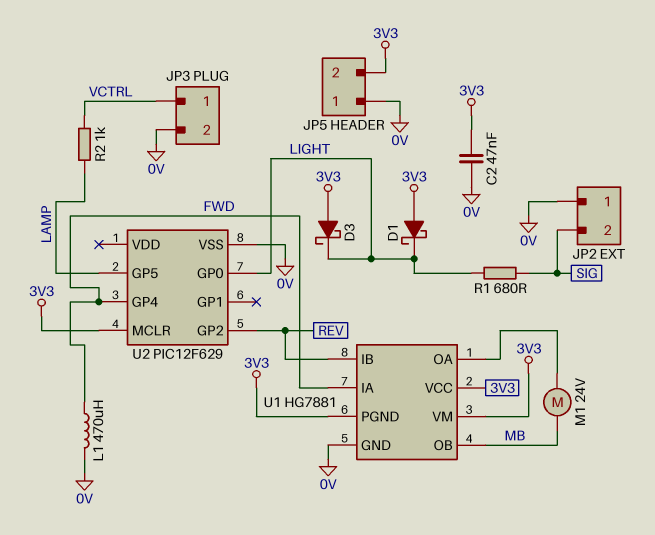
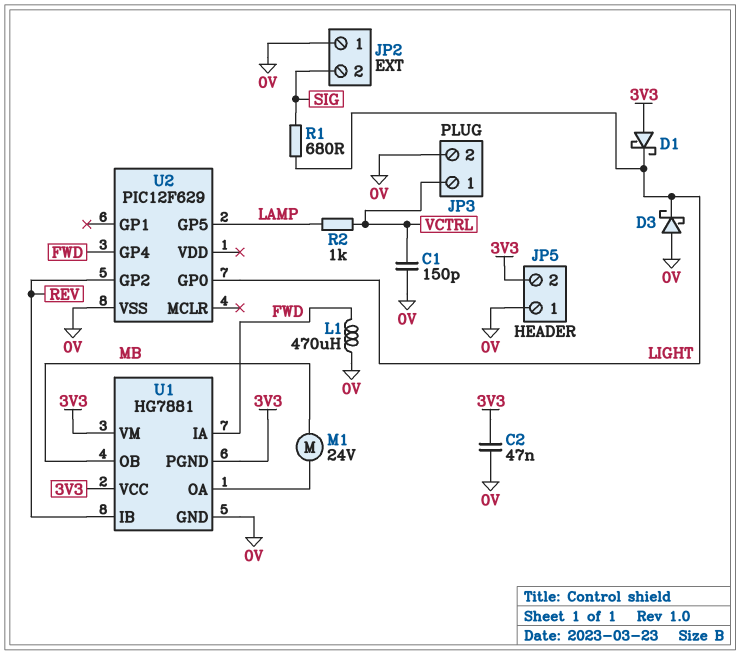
C1: none -> 150pF (0V, VCTRL)
D3: schottky (A 3V3, K LIGHT) -> schottky (A 0V, K LIGHT)
U2 pin MCLR: 3V3 -> none

